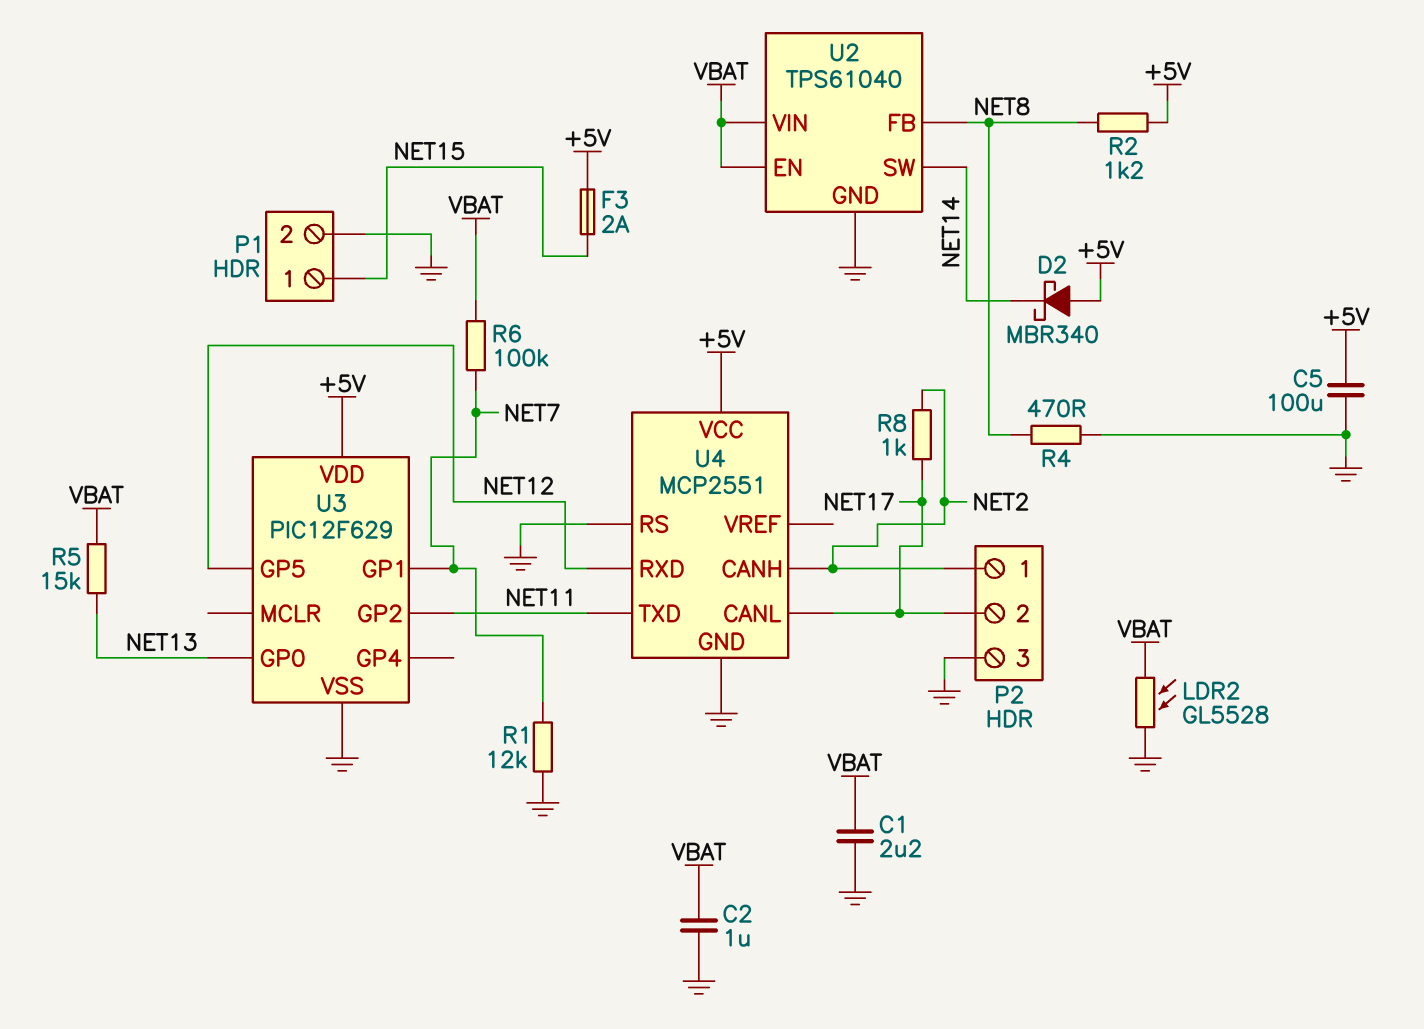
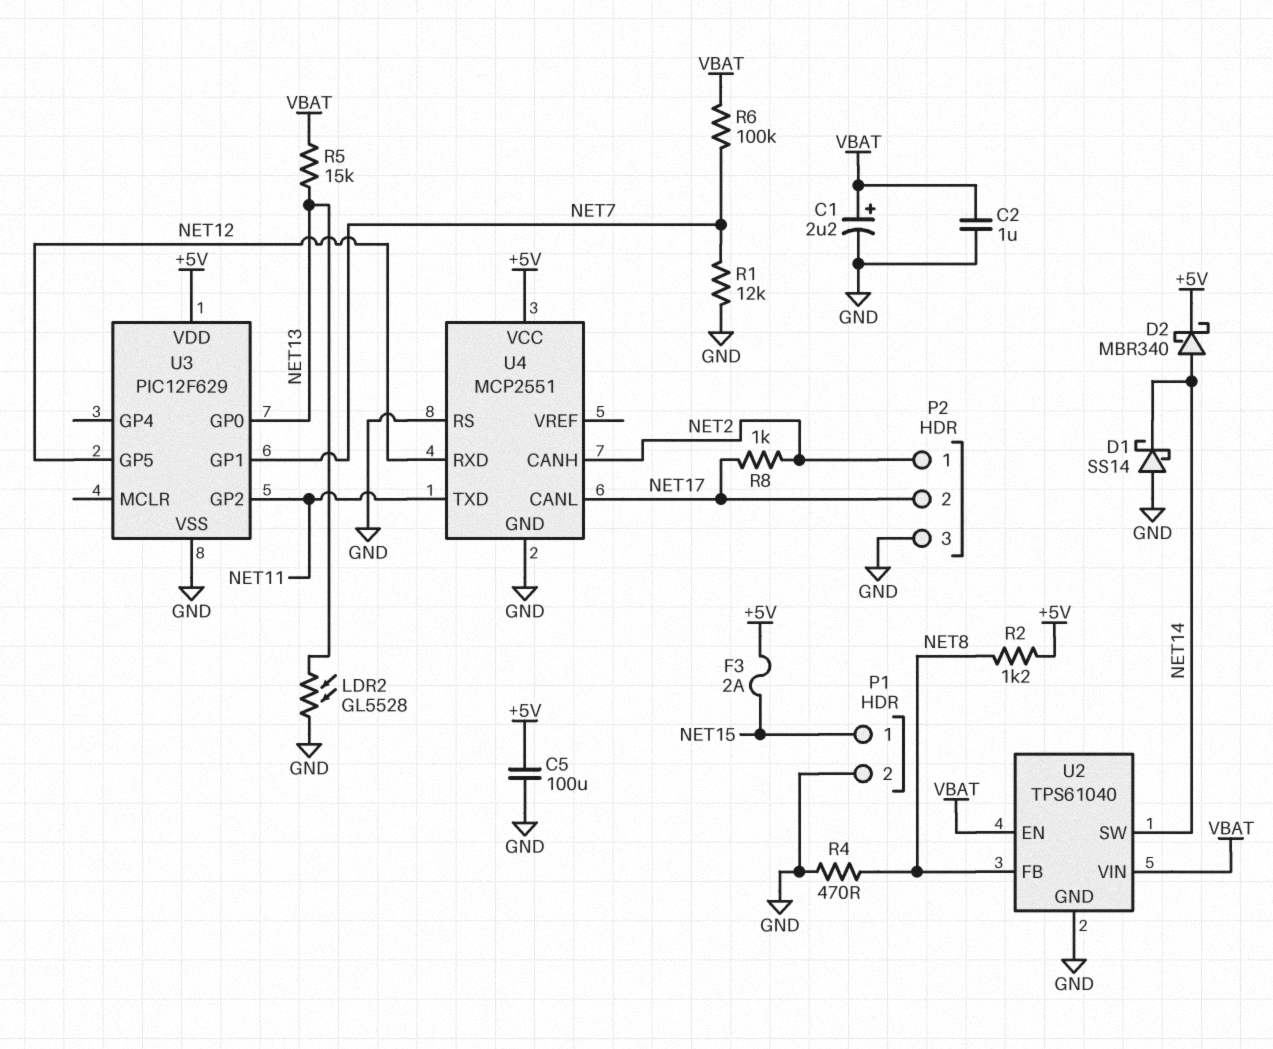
C1: 2.2uF (GND, VBAT) -> 2.2uF (plus VBAT, minus GND)
D1: none -> schottky SS14 (A GND, K NET14)
D2: schottky MBR340 (A +5V, K NET14) -> schottky MBR340 (A NET14, K +5V)
LDR2: GL5528 (GND, VBAT) -> GL5528 (GND, NET13)

